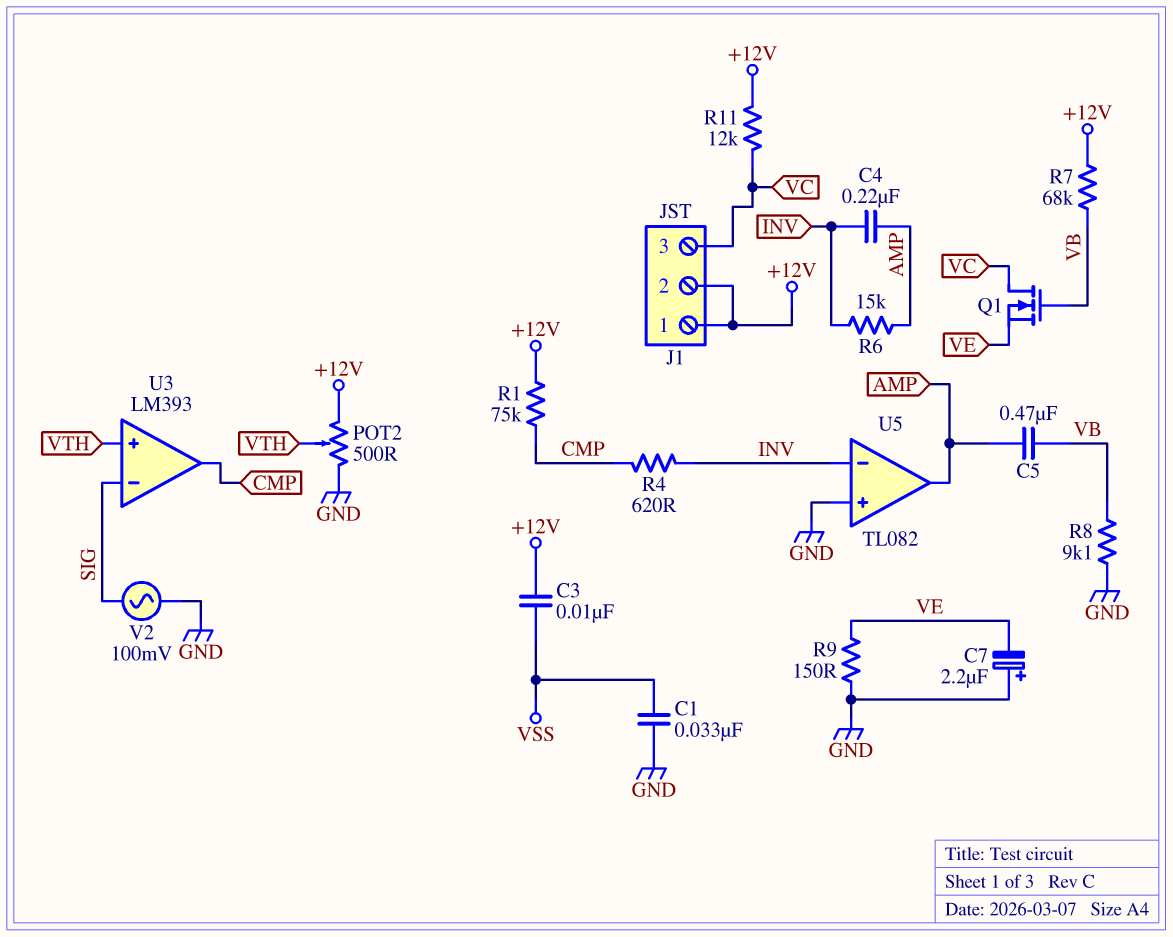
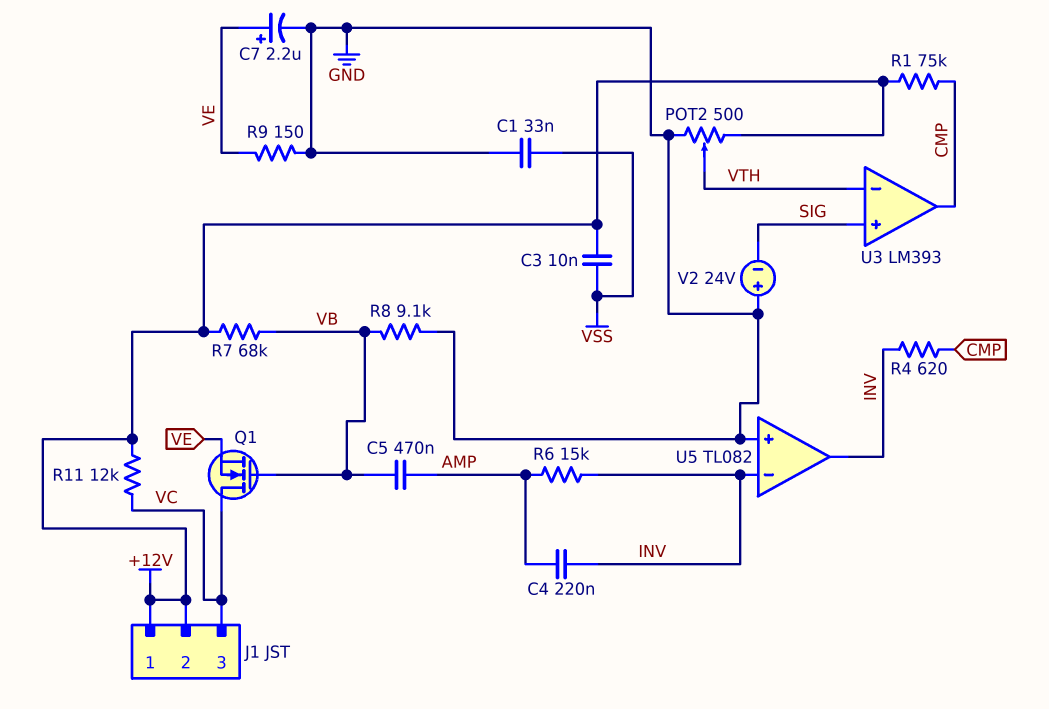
C7: 2.2uF (plus GND, minus VE) -> 2.2uF (plus VE, minus GND)
U3 pin in+: VTH -> SIG
U3 pin in-: SIG -> VTH
U5 pin out: AMP -> INV
V2: AC 100mV (GND, SIG) -> 24V (plus GND, minus SIG)

